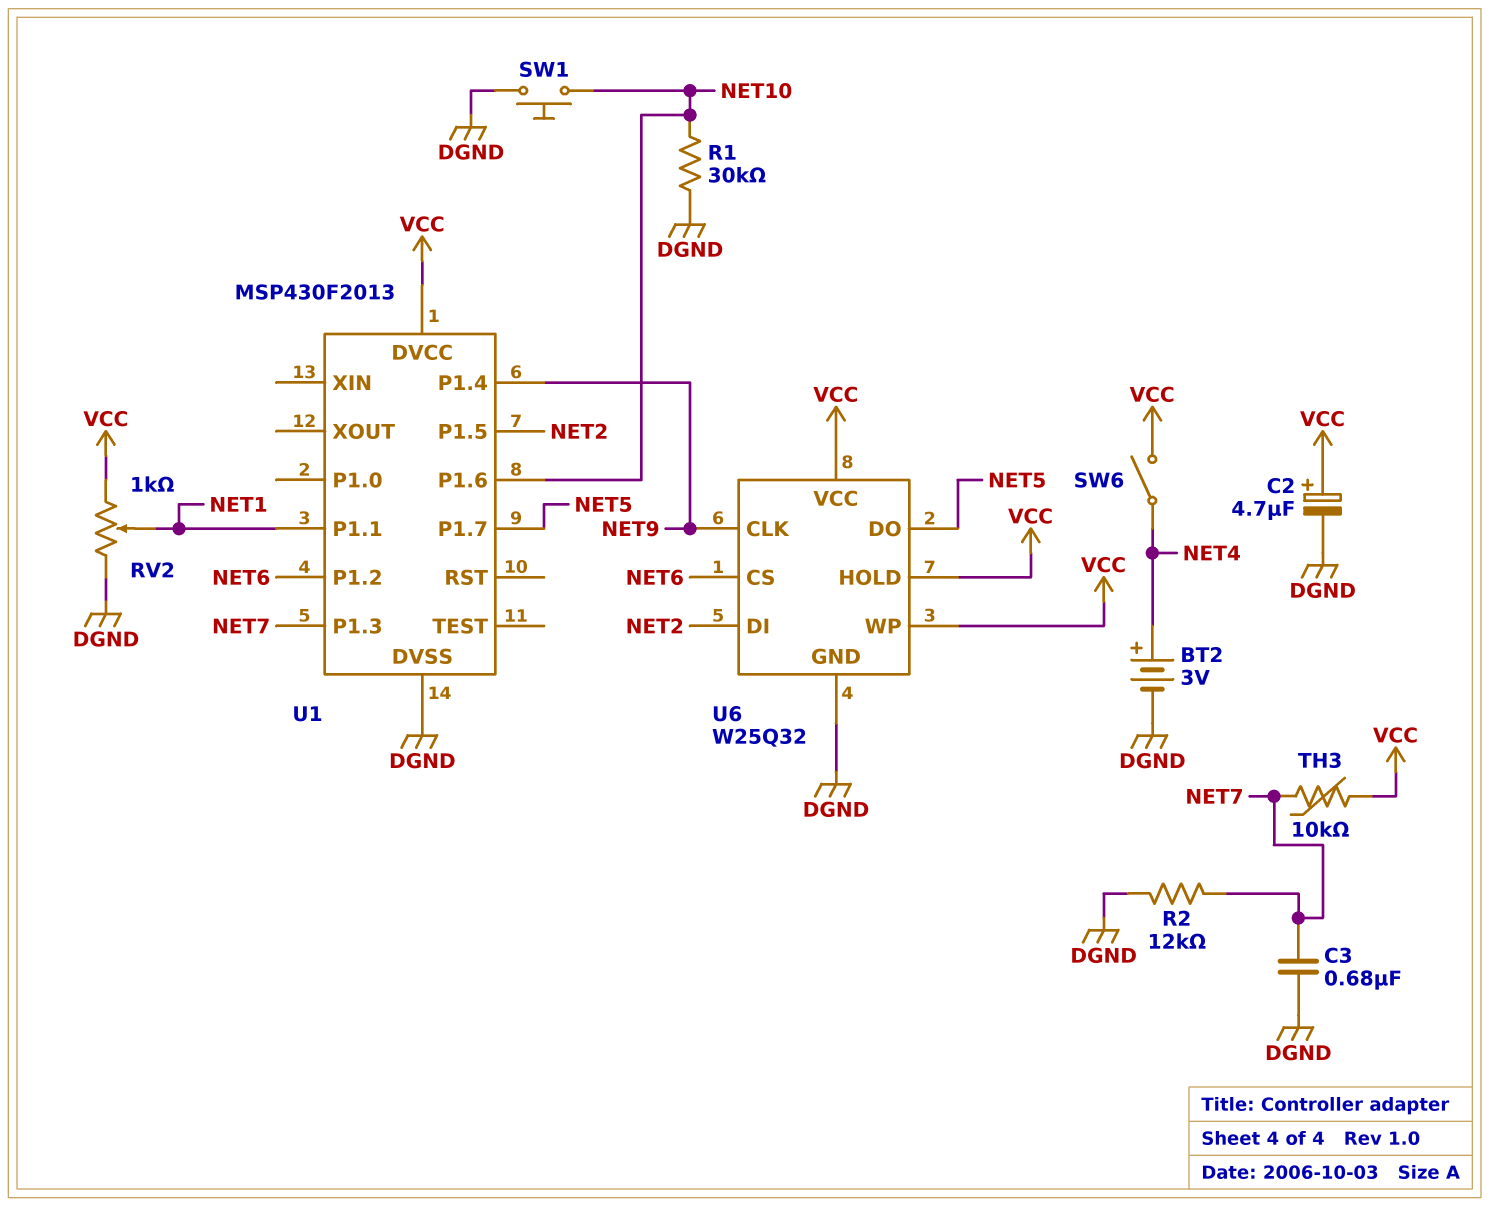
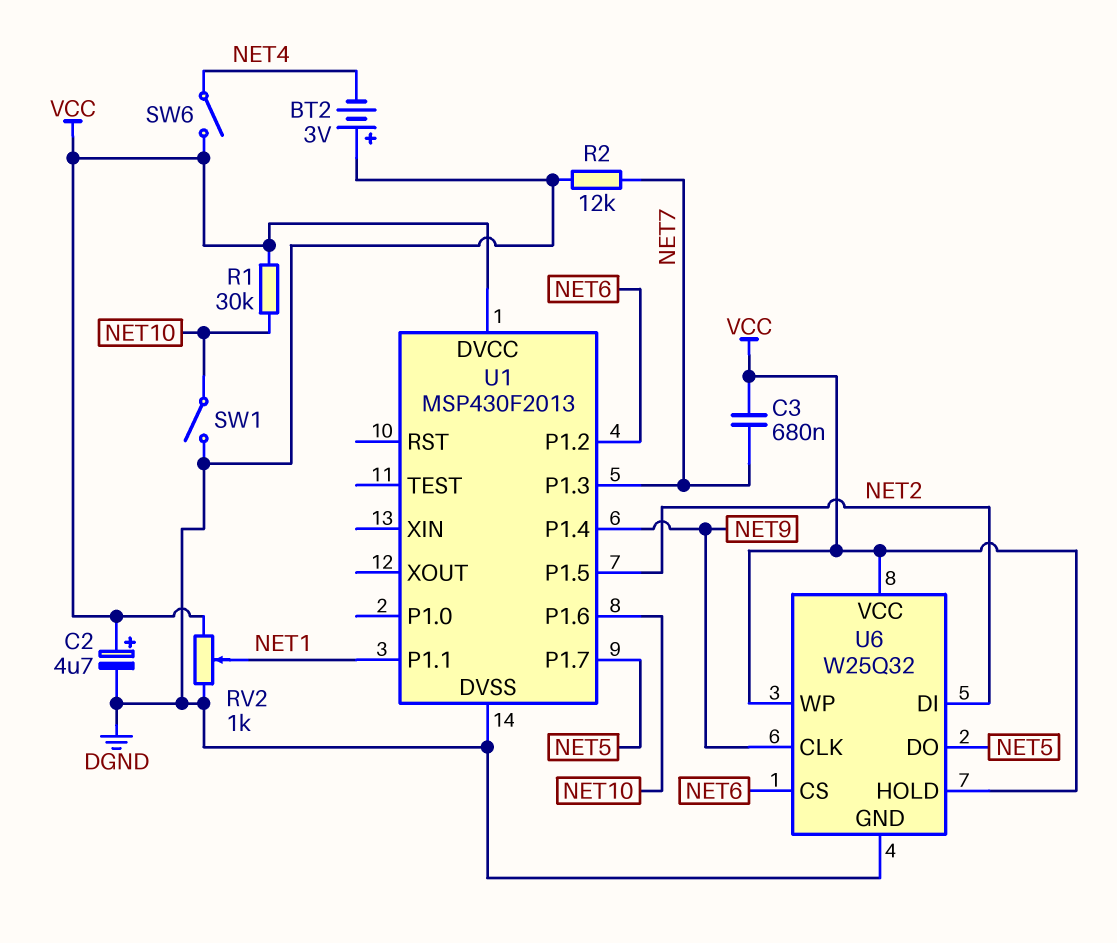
BT2: 3V (plus NET4, minus DGND) -> 3V (plus DGND, minus NET4)
C3: 680nF (DGND, NET7) -> 680nF (NET7, VCC)
R1: 30k (DGND, NET10) -> 30k (NET10, VCC)
SW1: button (DGND, NET10) -> switch (DGND, NET10)
TH3: 10k (NET7, VCC) -> none

